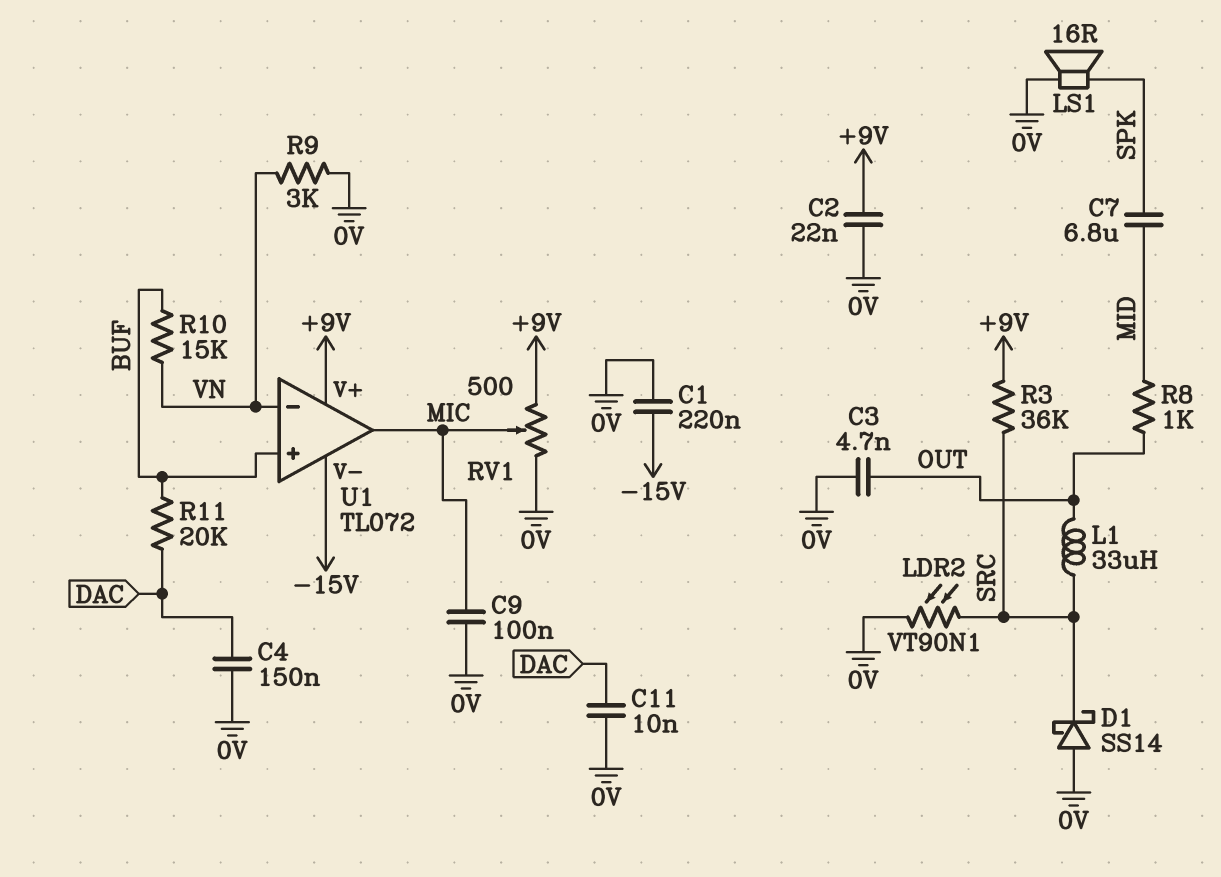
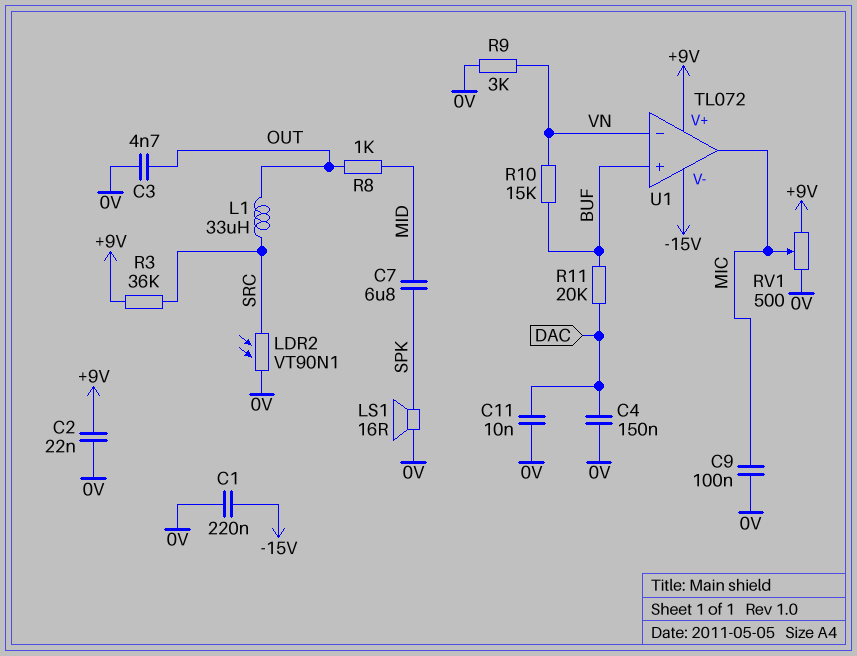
D1: schottky SS14 (A 0V, K SRC) -> none

